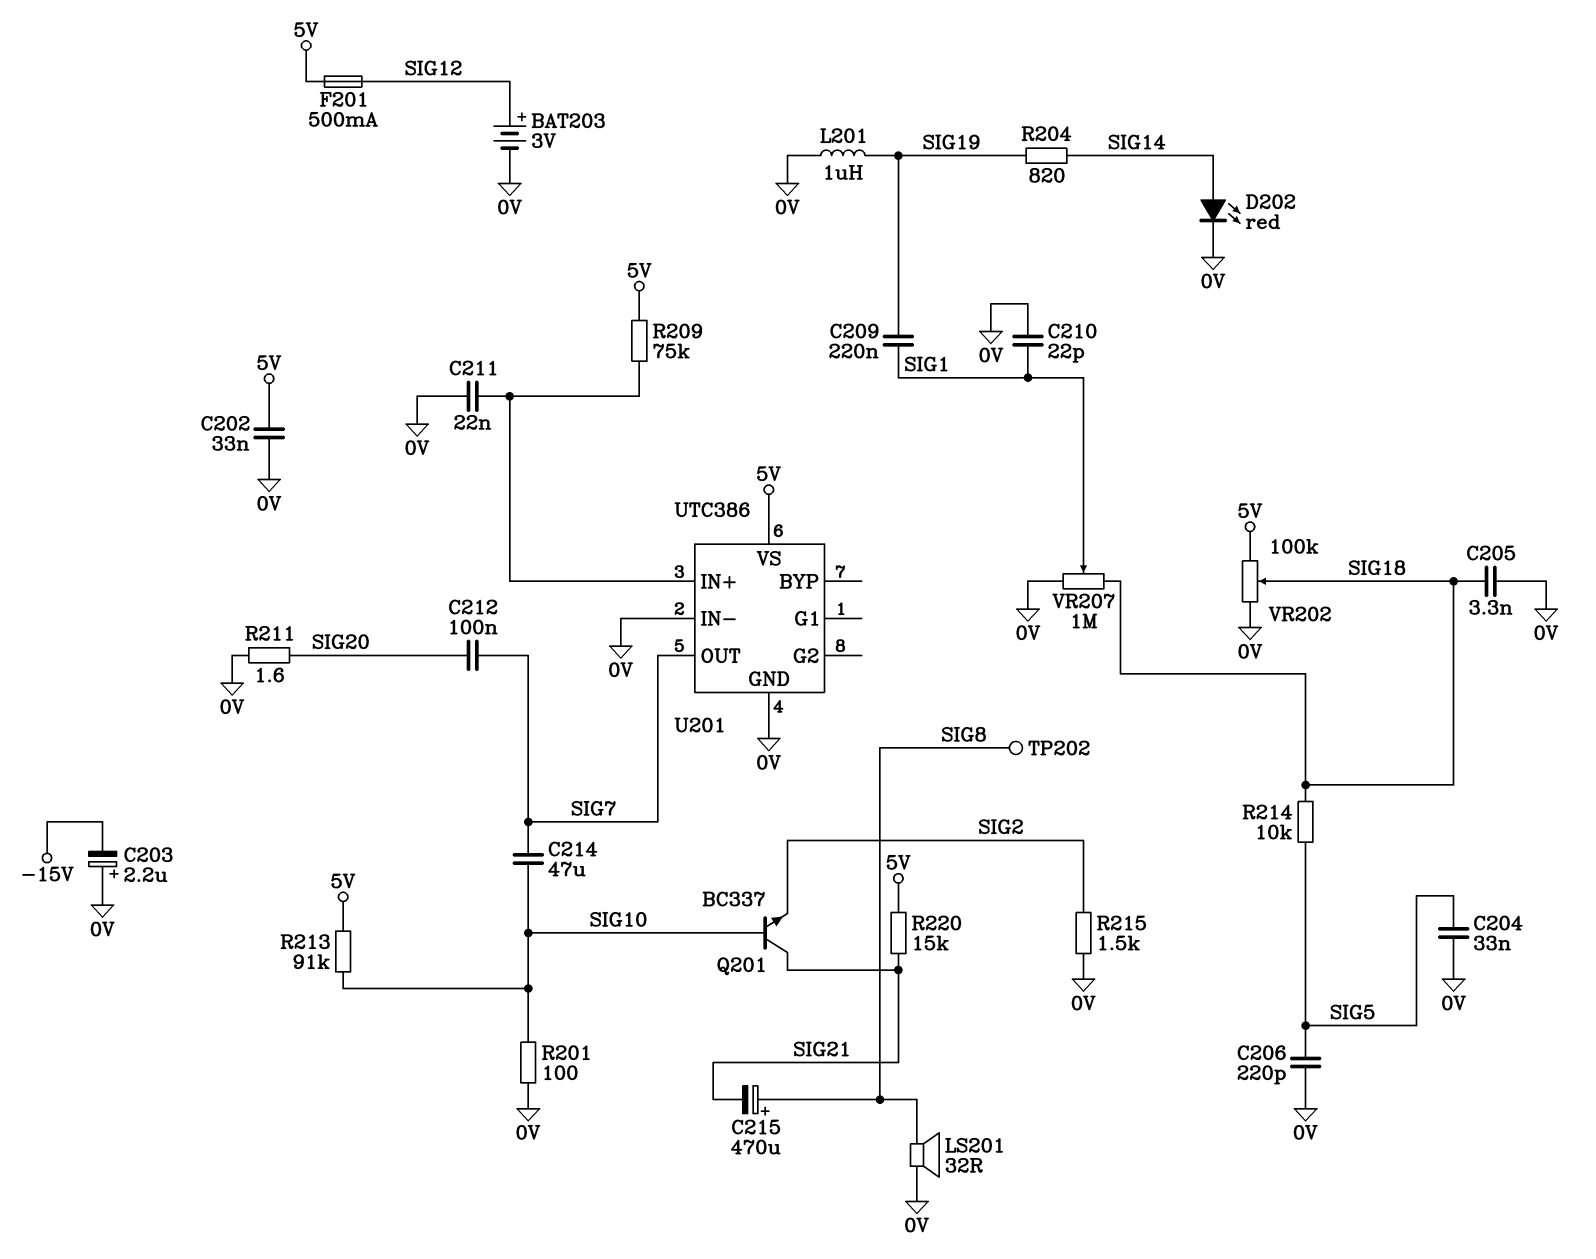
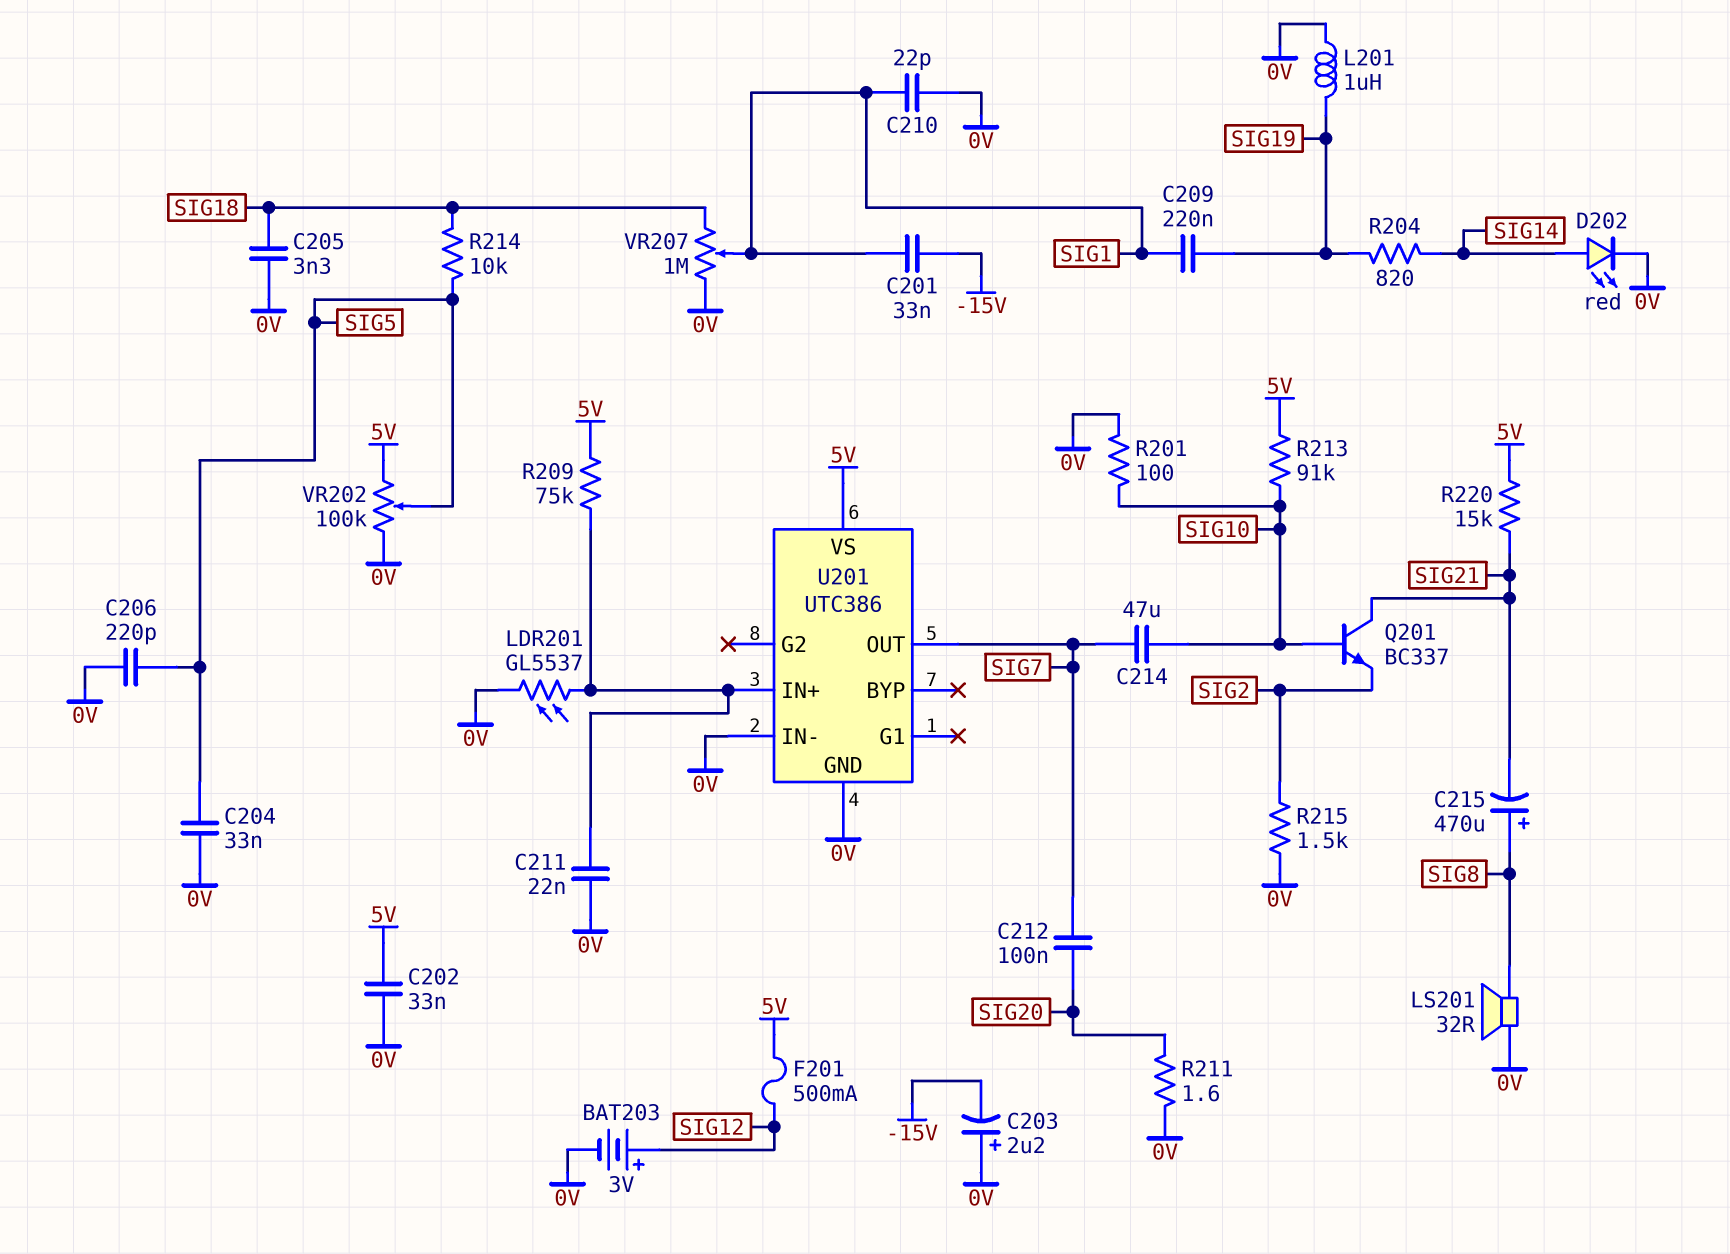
C201: none -> 33nF (-15V, SIG1)
LDR201: none -> GL5537 (0V, U201/IN+)
TP202: test point (SIG8) -> none
VR202: 100k (0V, 5V, wiper SIG18) -> 100k (0V, 5V, wiper SIG5)

